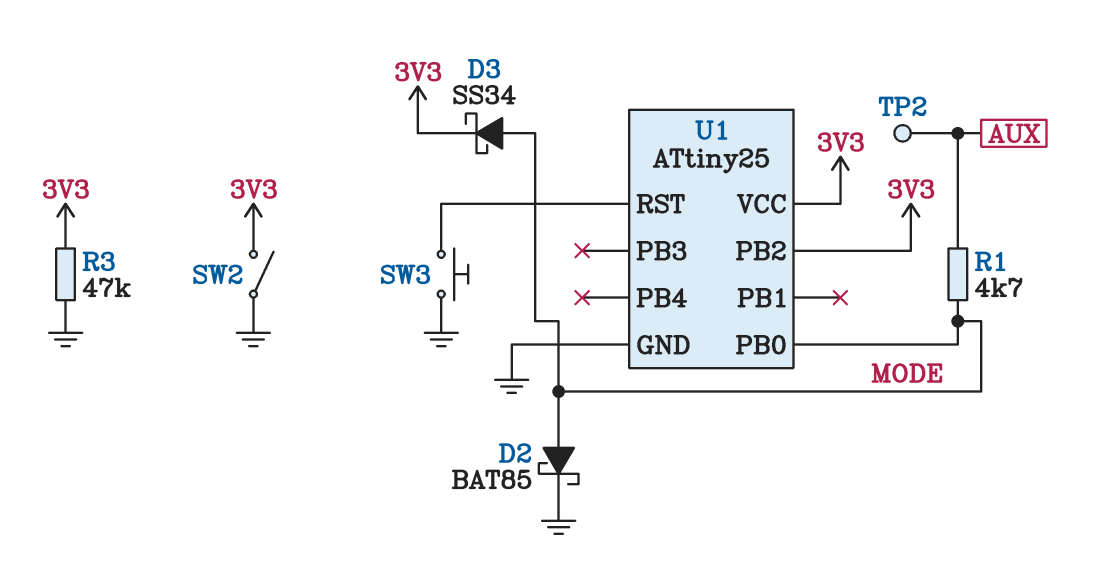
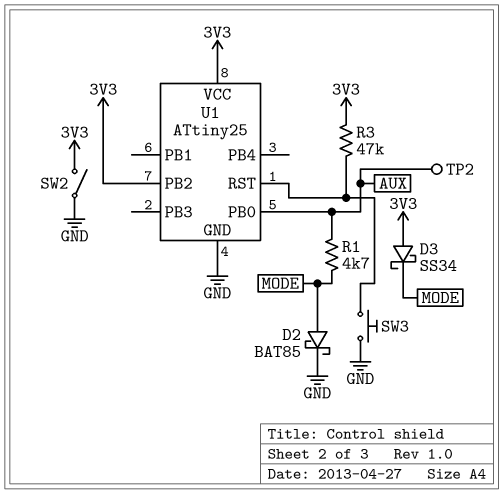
D3: schottky SS34 (A MODE, K 3V3) -> schottky SS34 (A 3V3, K MODE)
R3: 47k (3V3, GND) -> 47k (3V3, U1/RST)
U1 pin PB0: MODE -> AUX

